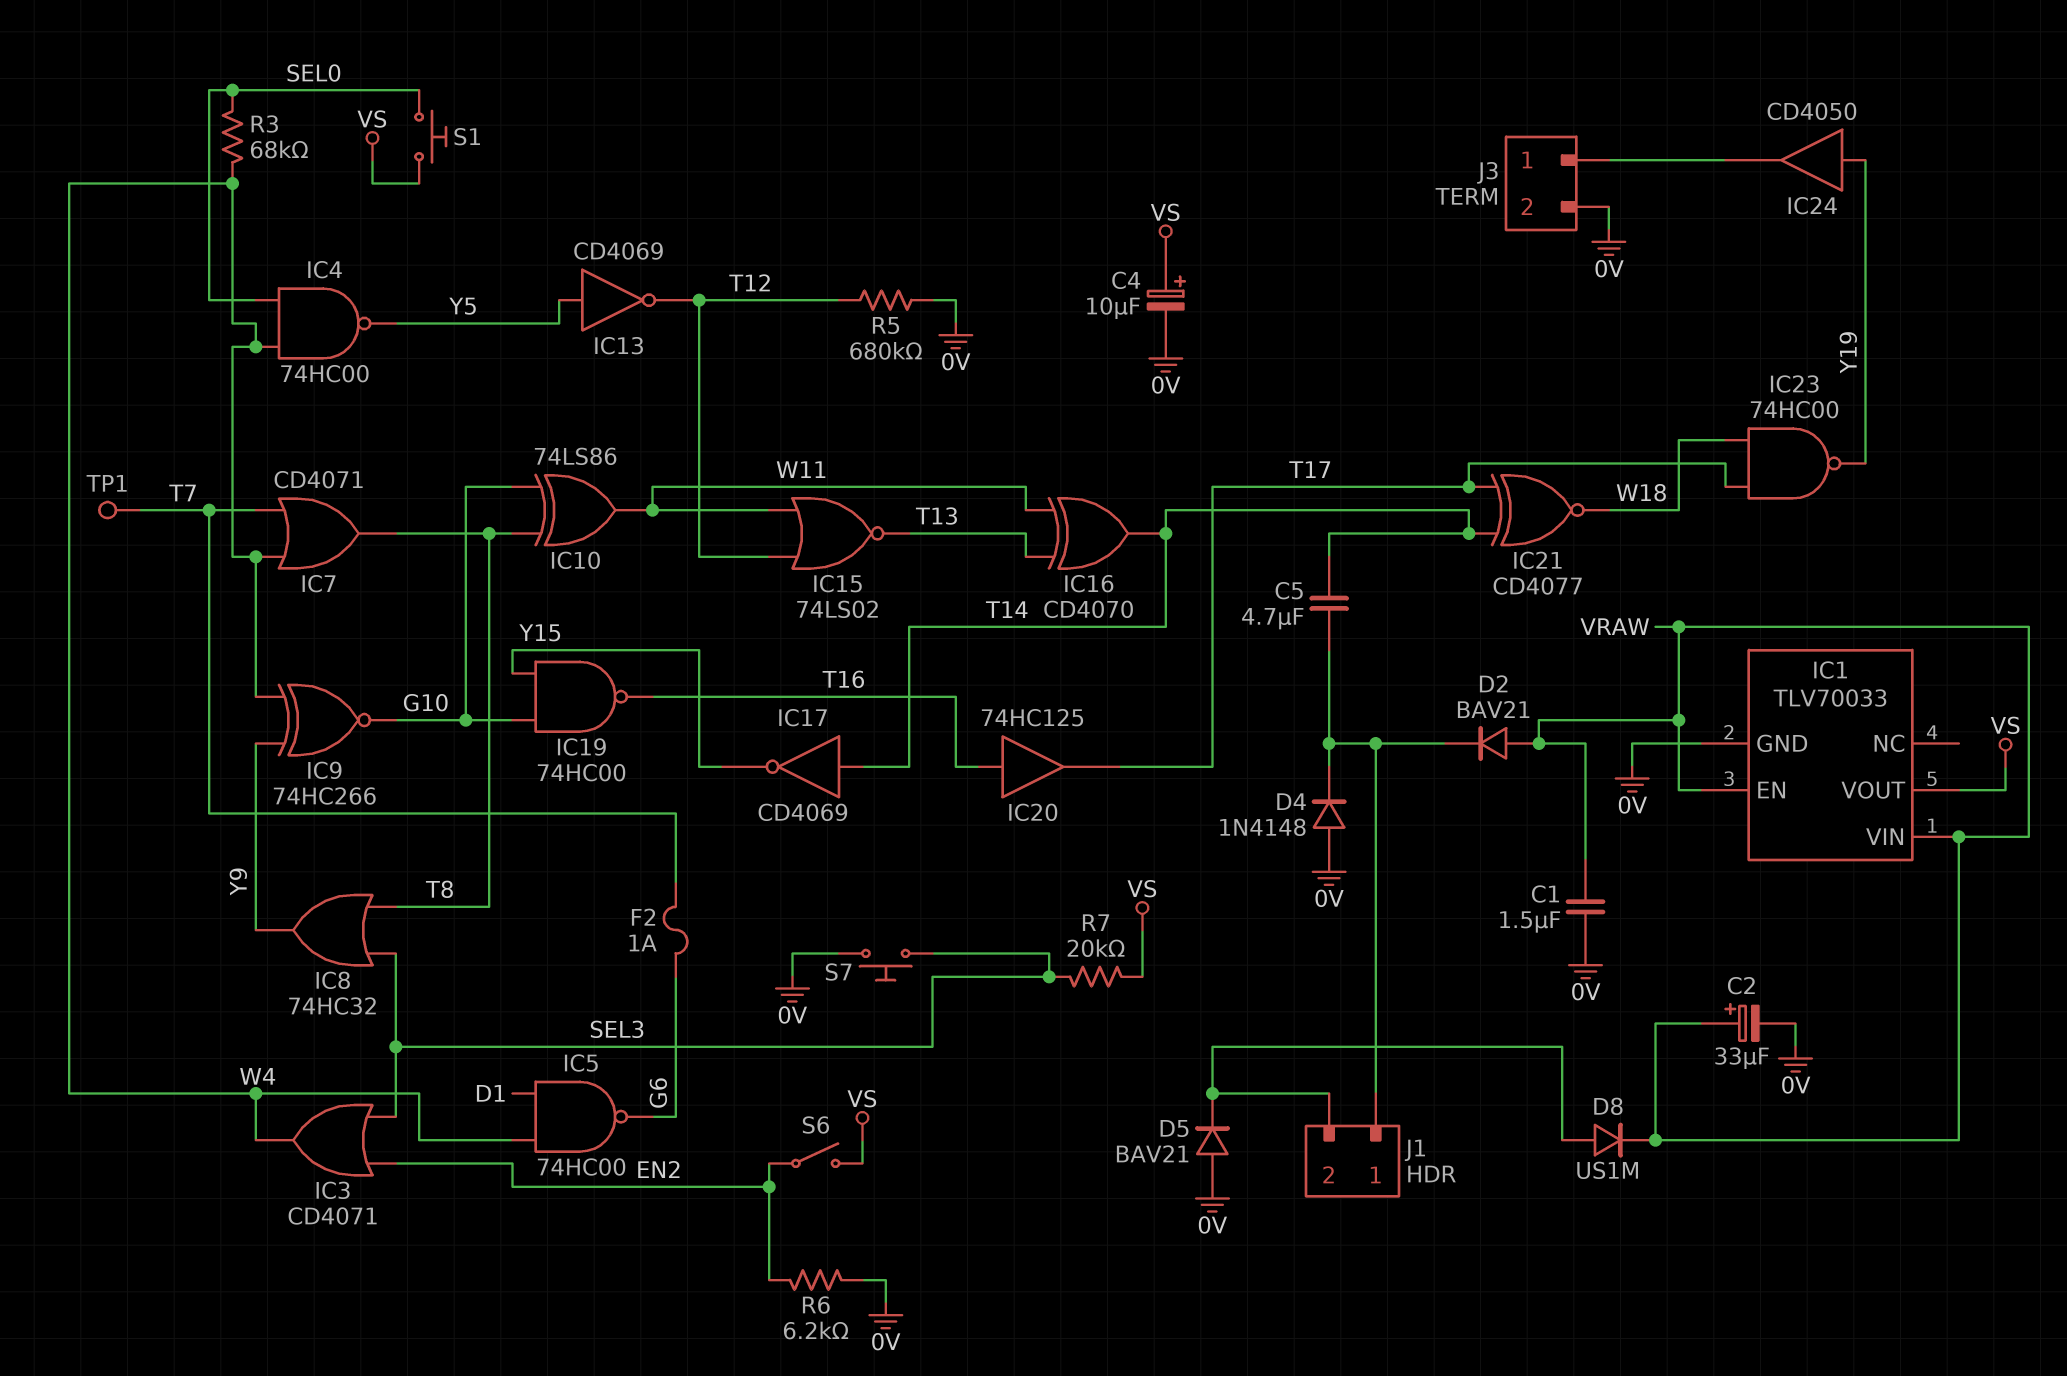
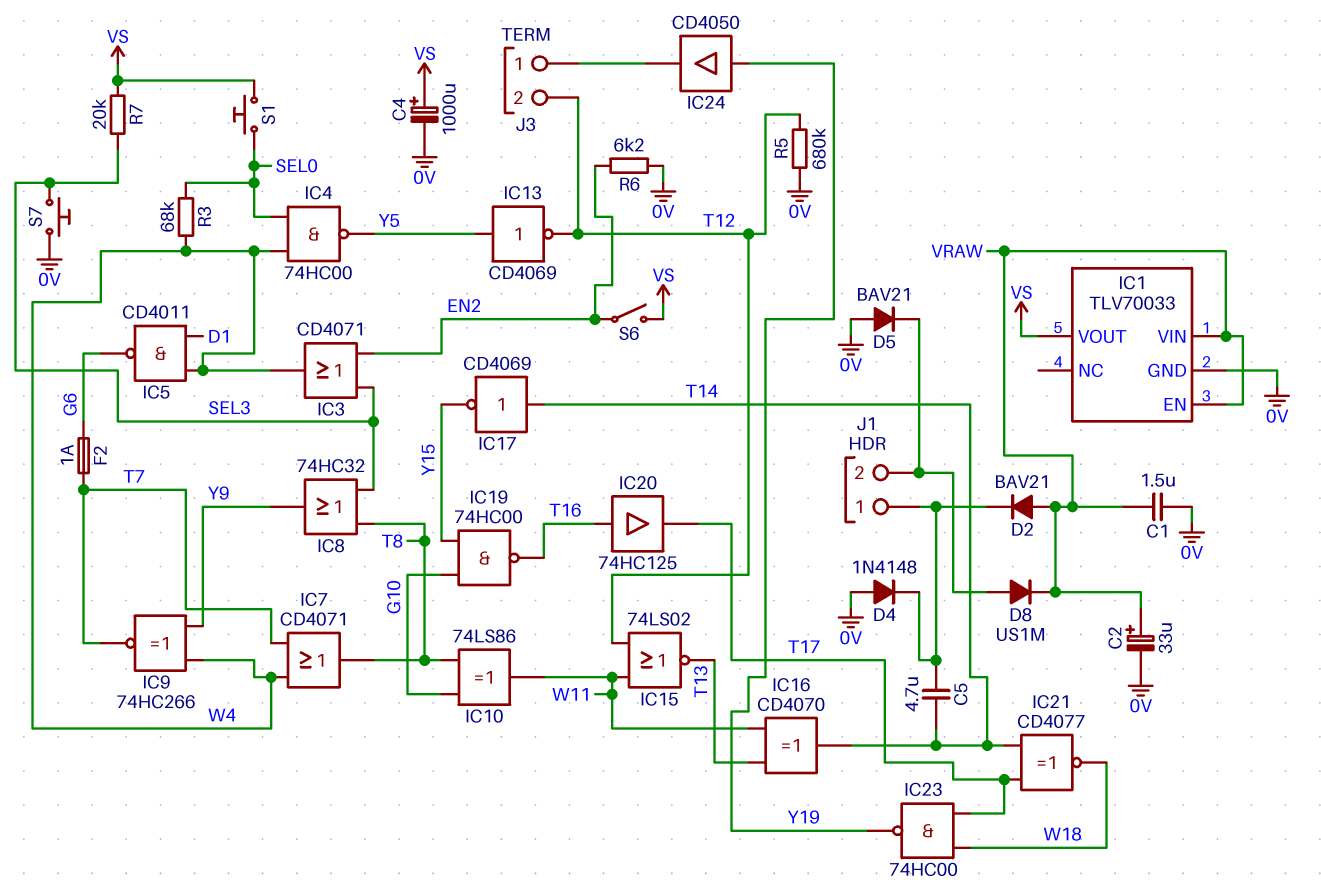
C4: 10uF (plus VS, minus 0V) -> 1000uF (plus VS, minus 0V)
IC5: NAND 74HC00 (in D1, in W4, out G6) -> NAND CD4011 (in D1, in W4, out G6)
IC9: XNOR 74HC266 (in W4, in Y9, out G10) -> XNOR 74HC266 (in W4, in Y9, out T7)
J3 pin 2: 0V -> T12
TP1: test point (T7) -> none

